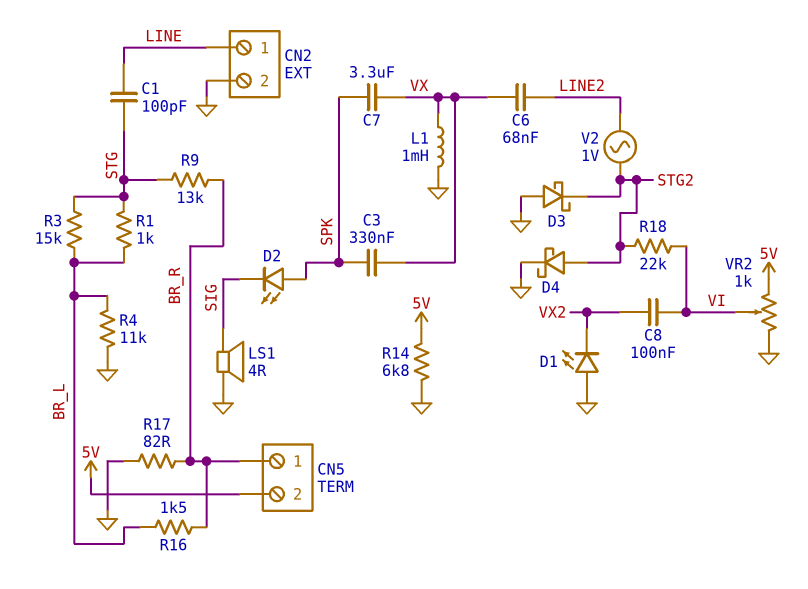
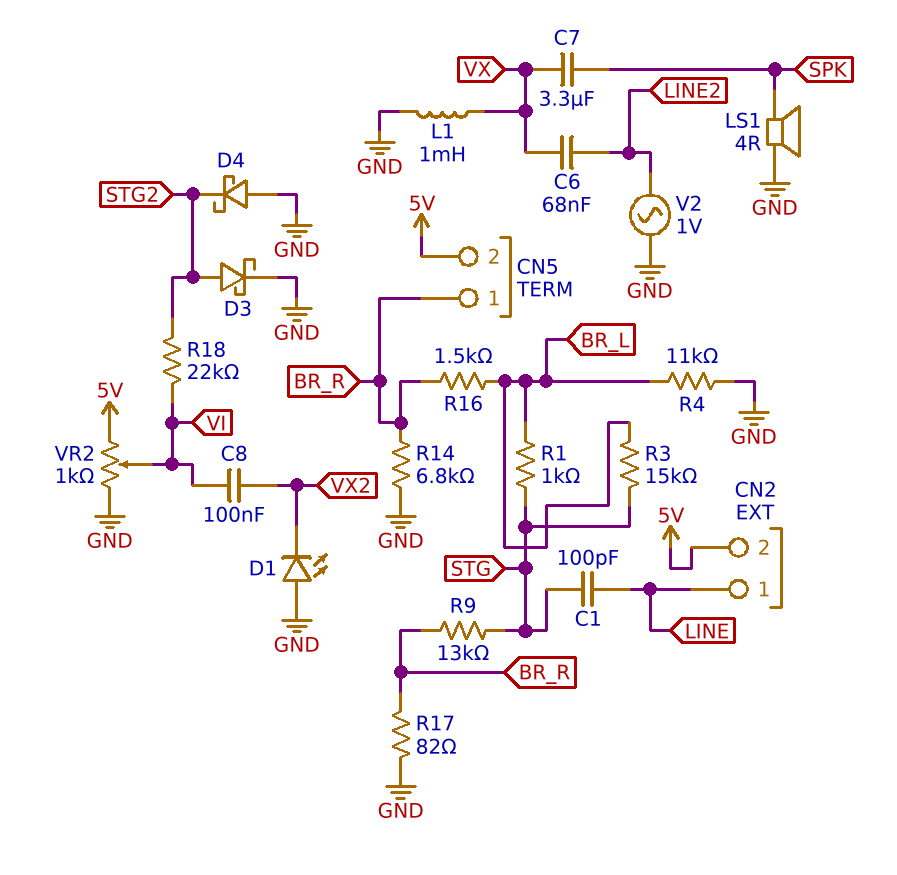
C3: 330nF (SPK, VX) -> none
CN2 pin 2: GND -> 5V
D2: LED (A SPK, K SIG) -> none
D3: schottky (A GND, K STG2) -> schottky (A STG2, K GND)
D4: schottky (A STG2, K GND) -> schottky (A GND, K STG2)
LS1: speaker 4R (GND, SIG) -> speaker 4R (GND, SPK)
R14: 6.8k (5V, GND) -> 6.8k (BR_R, GND)
V2: AC 1V (LINE2, STG2) -> AC 1V (GND, LINE2)

